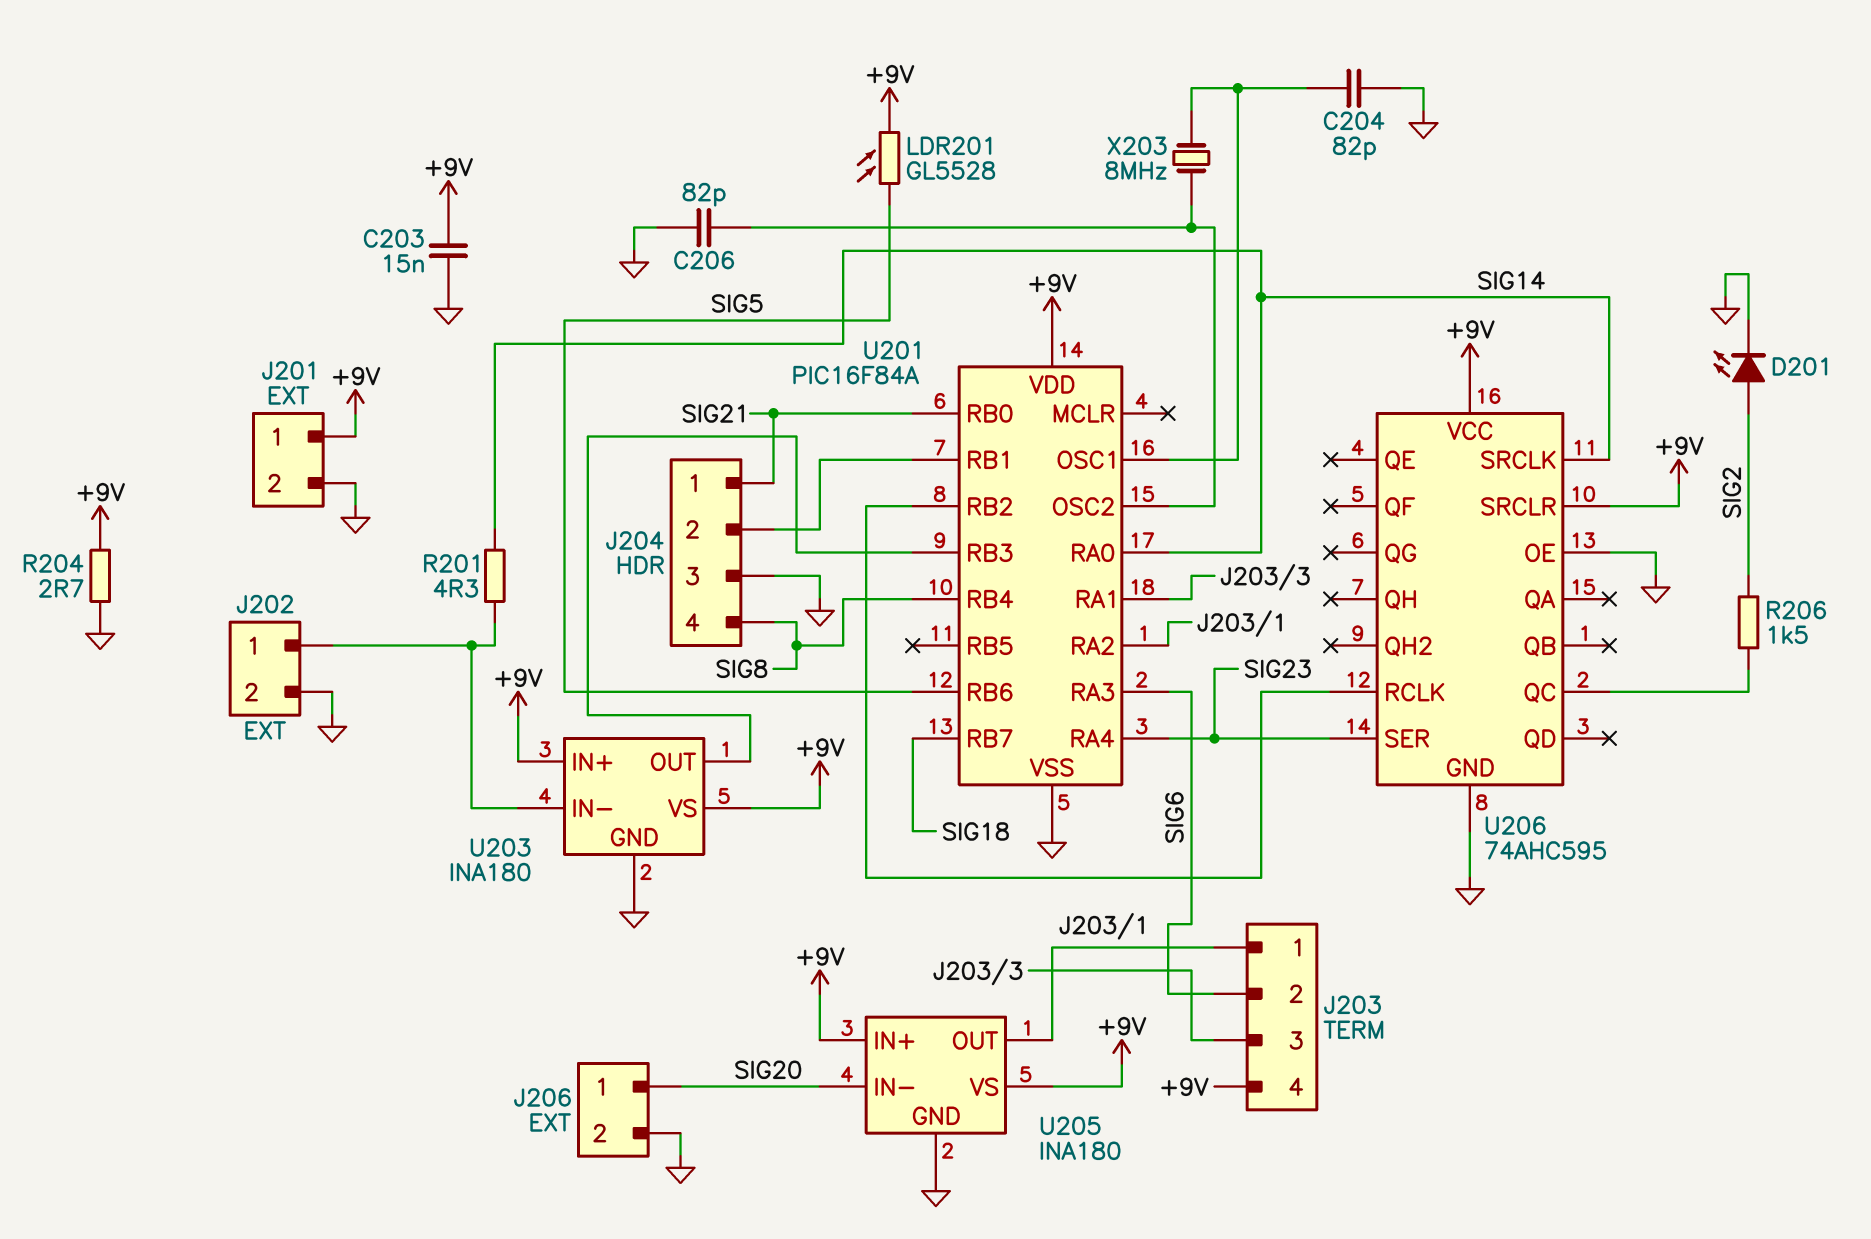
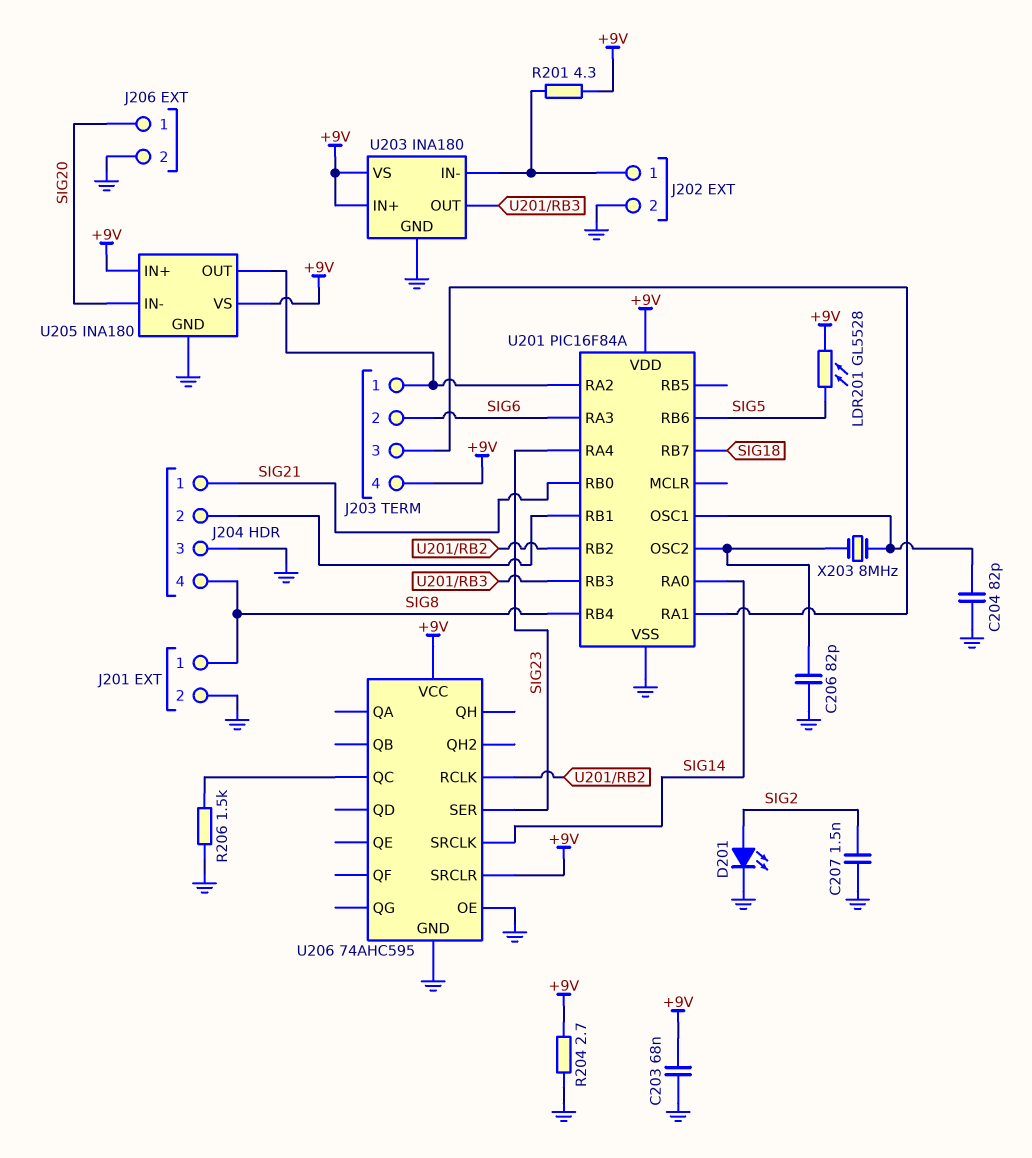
C203: 15nF (+9V, GND) -> 68nF (+9V, GND)
C207: none -> 1.5nF (GND, SIG2)
J201 pin 1: +9V -> SIG8
R201: 4.3 (J202/1, SIG14) -> 4.3 (+9V, J202/1)
R206: 1.5k (SIG2, U206/QC) -> 1.5k (GND, U206/QC)

